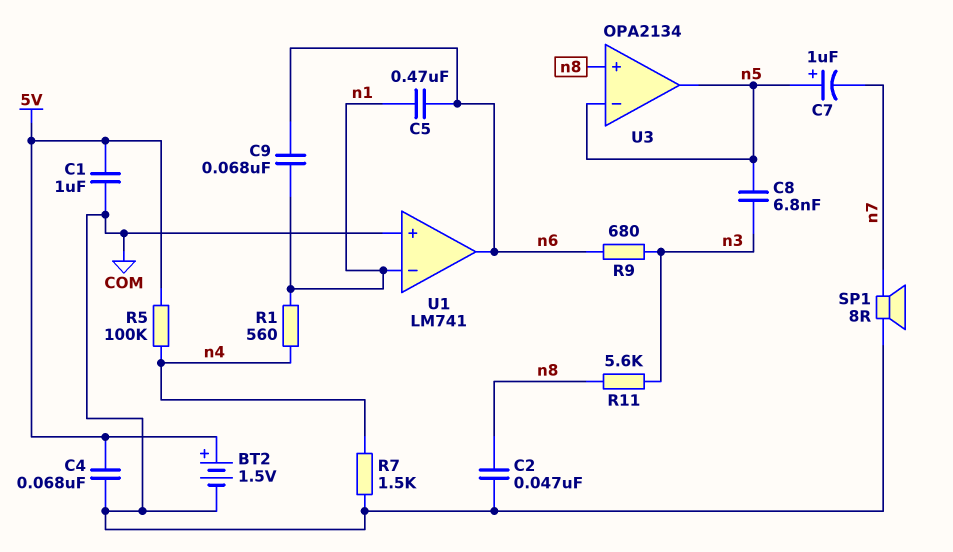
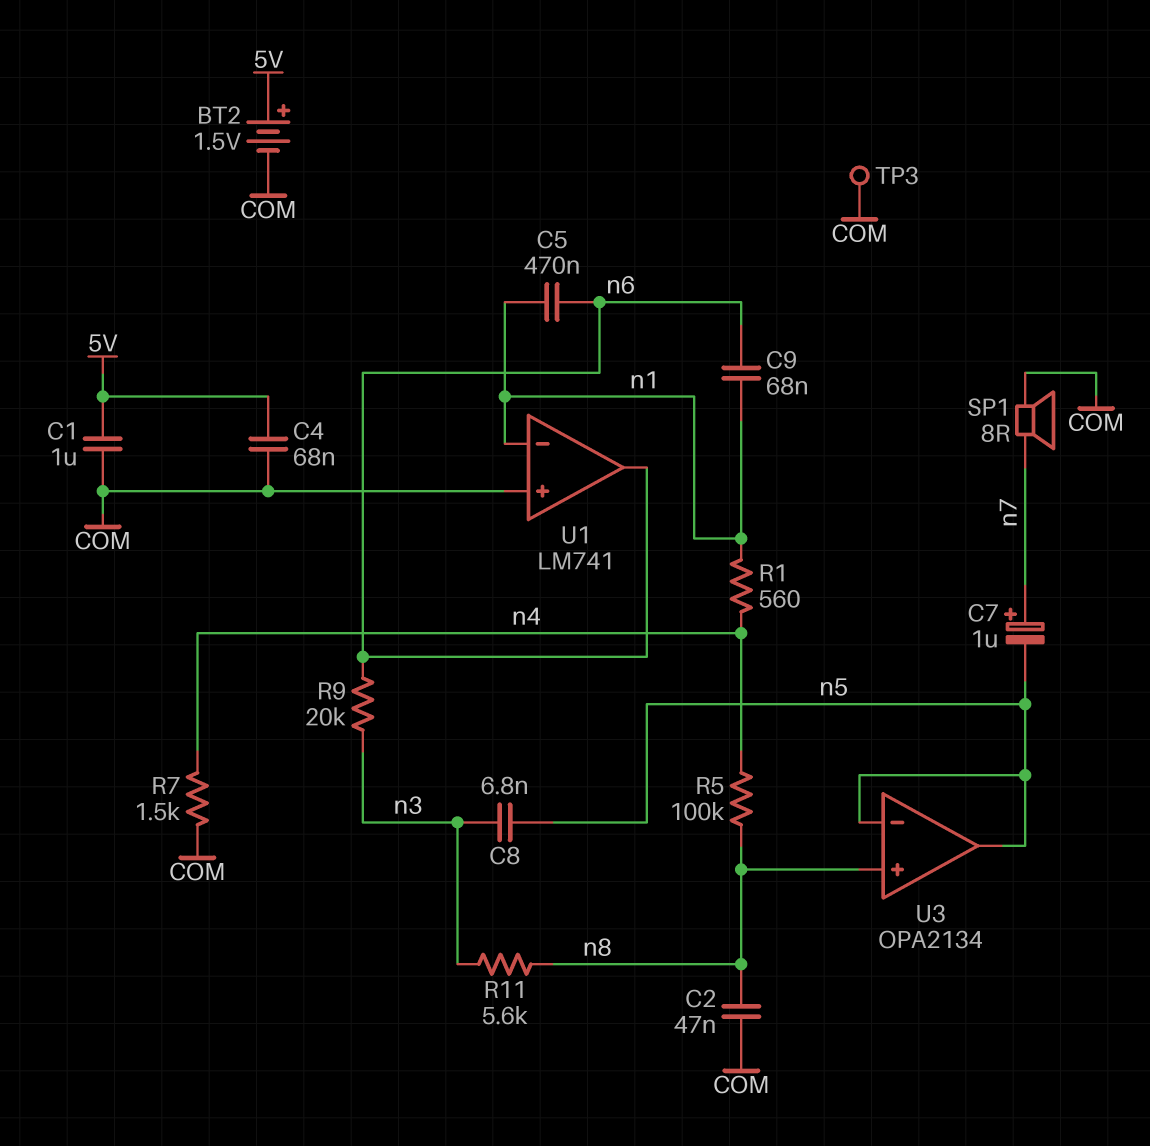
C7: 1uF (plus n5, minus n7) -> 1uF (plus n7, minus n5)
R5: 100k (5V, n4) -> 100k (n4, n8)
R9: 680 (n3, n6) -> 20k (n3, n6)
TP3: none -> test point (COM)

